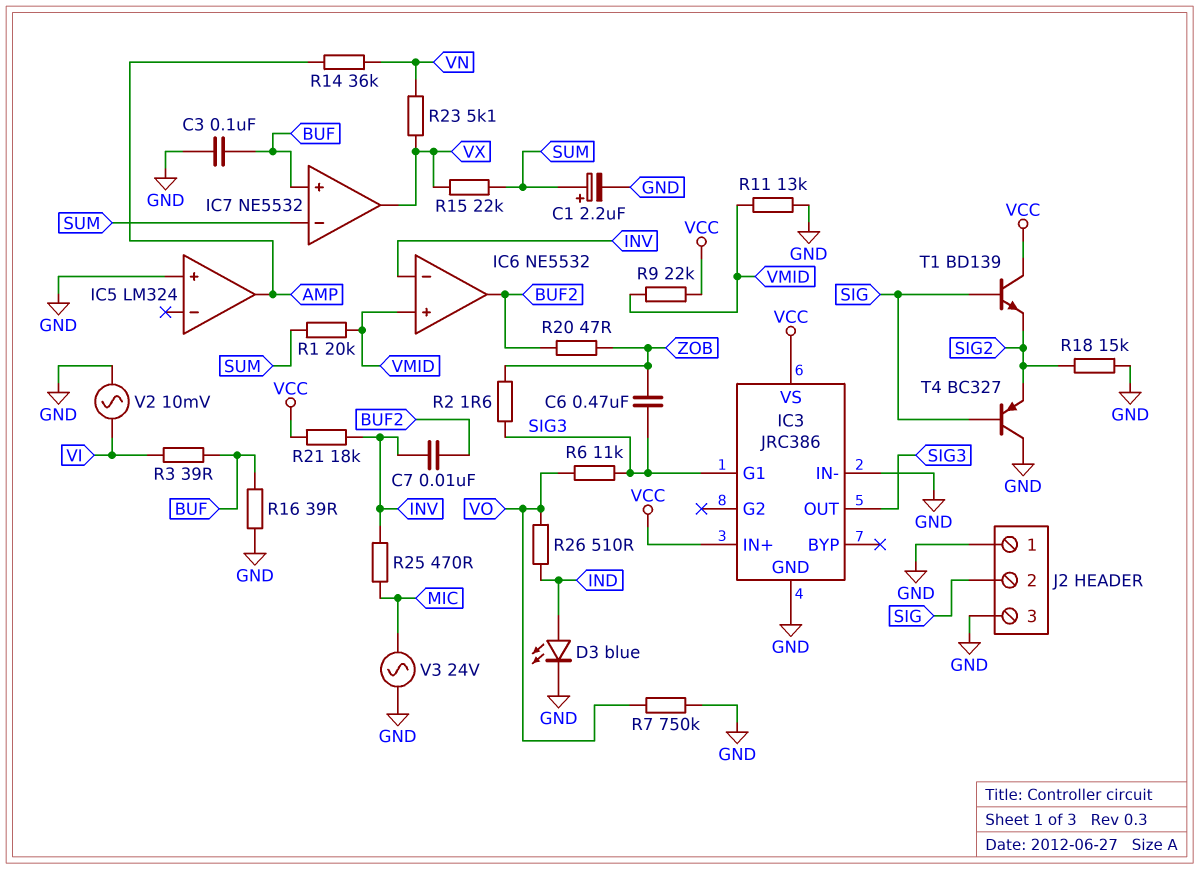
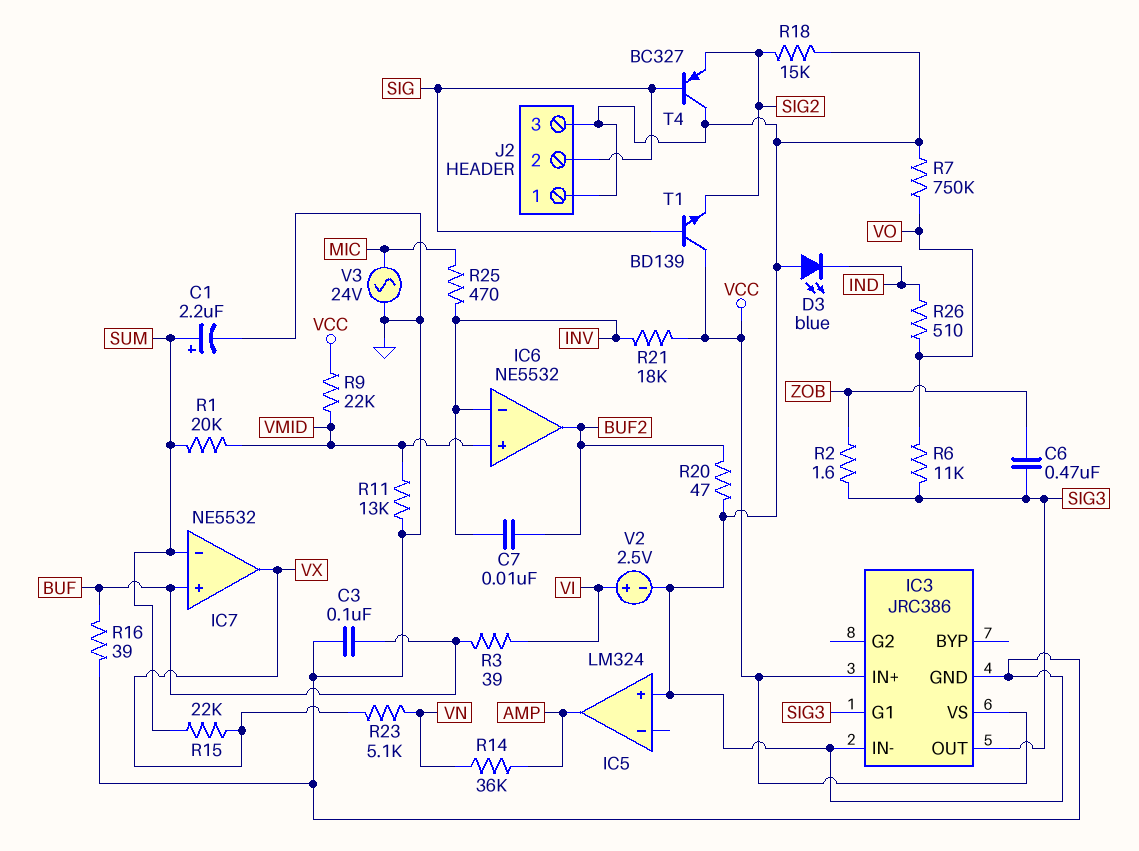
D3: LED blue (A IND, K GND) -> LED blue (A GND, K IND)
R20: 47 (BUF2, ZOB) -> 47 (BUF2, GND)
V2: AC 10mV (GND, VI) -> 2.5V (plus VI, minus GND)

